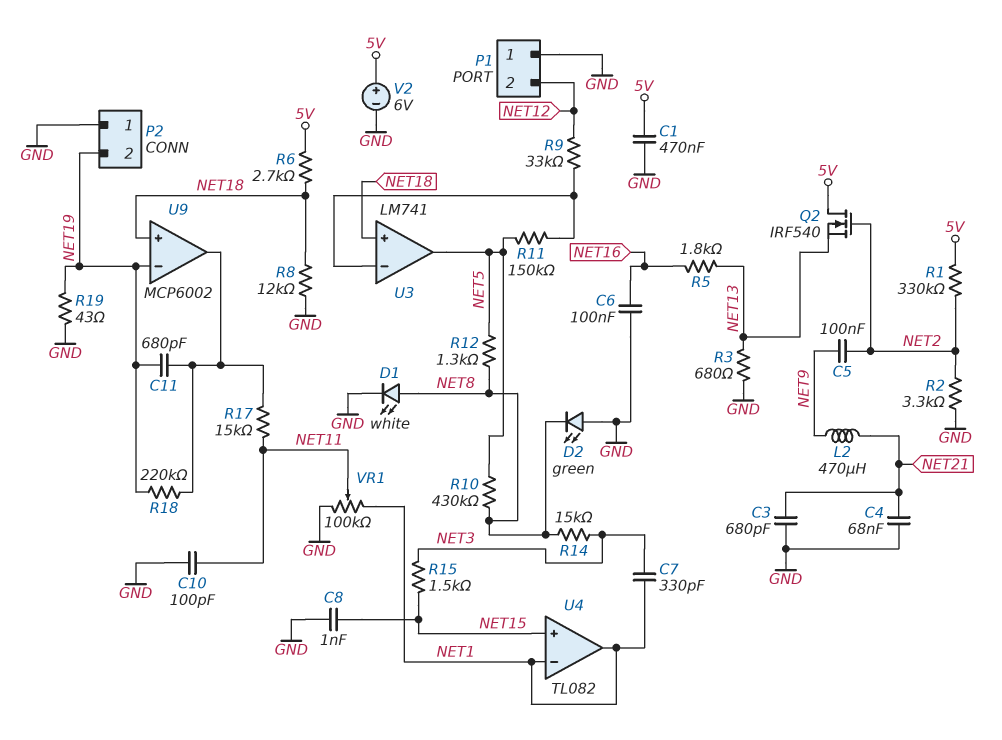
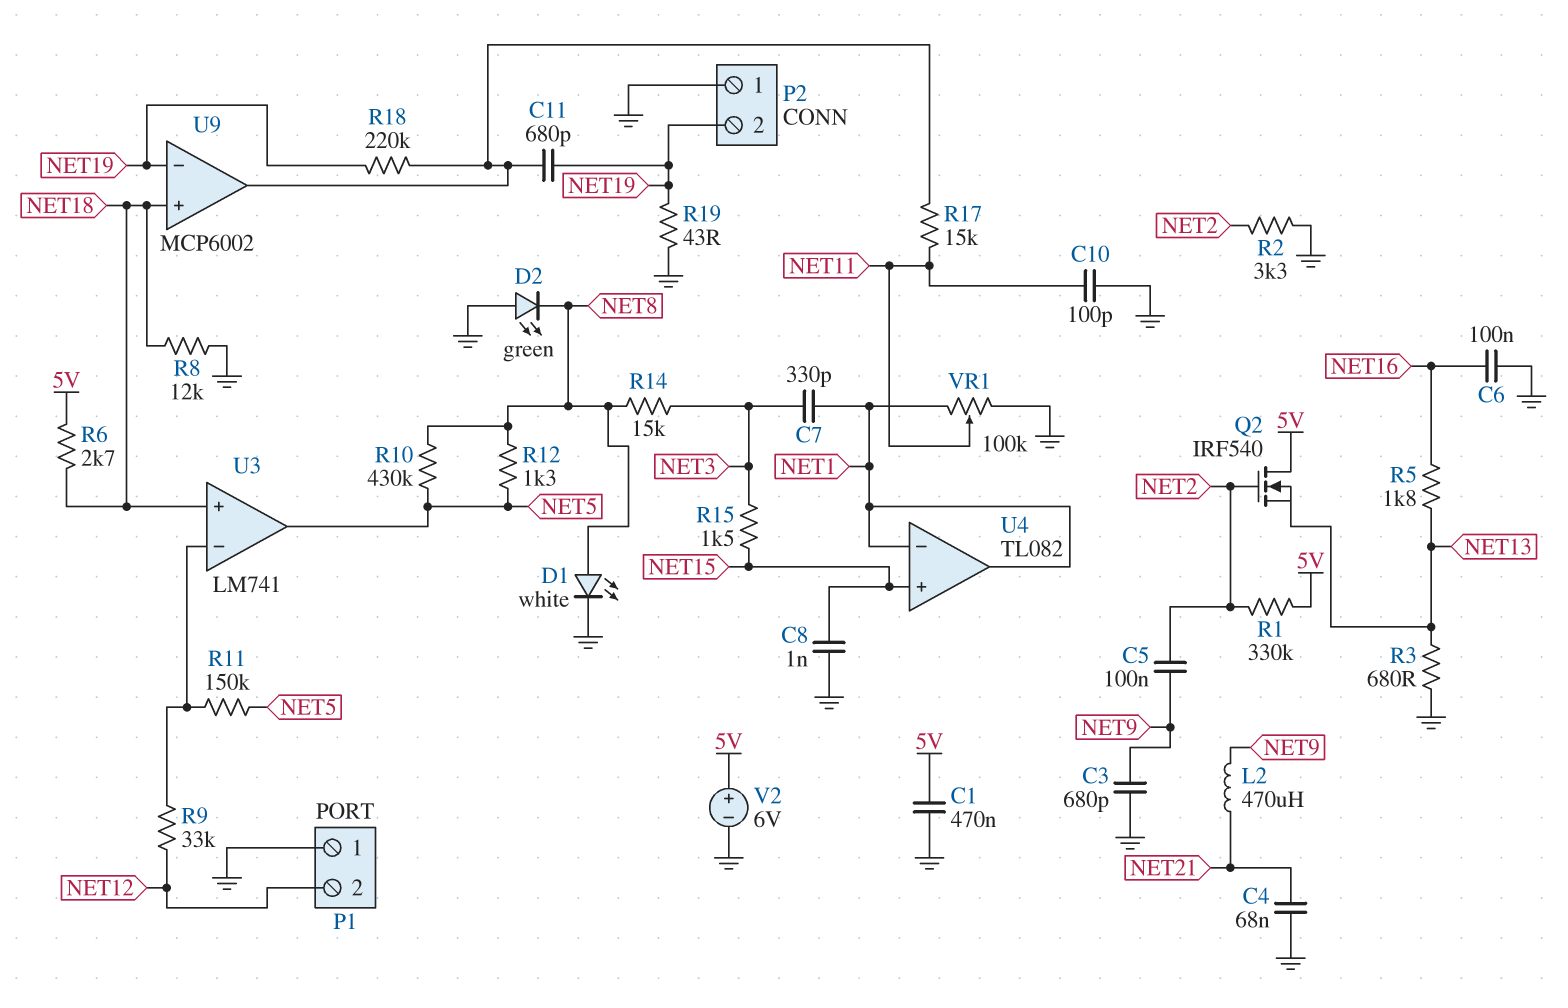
C3: 680pF (GND, NET21) -> 680pF (GND, NET9)

